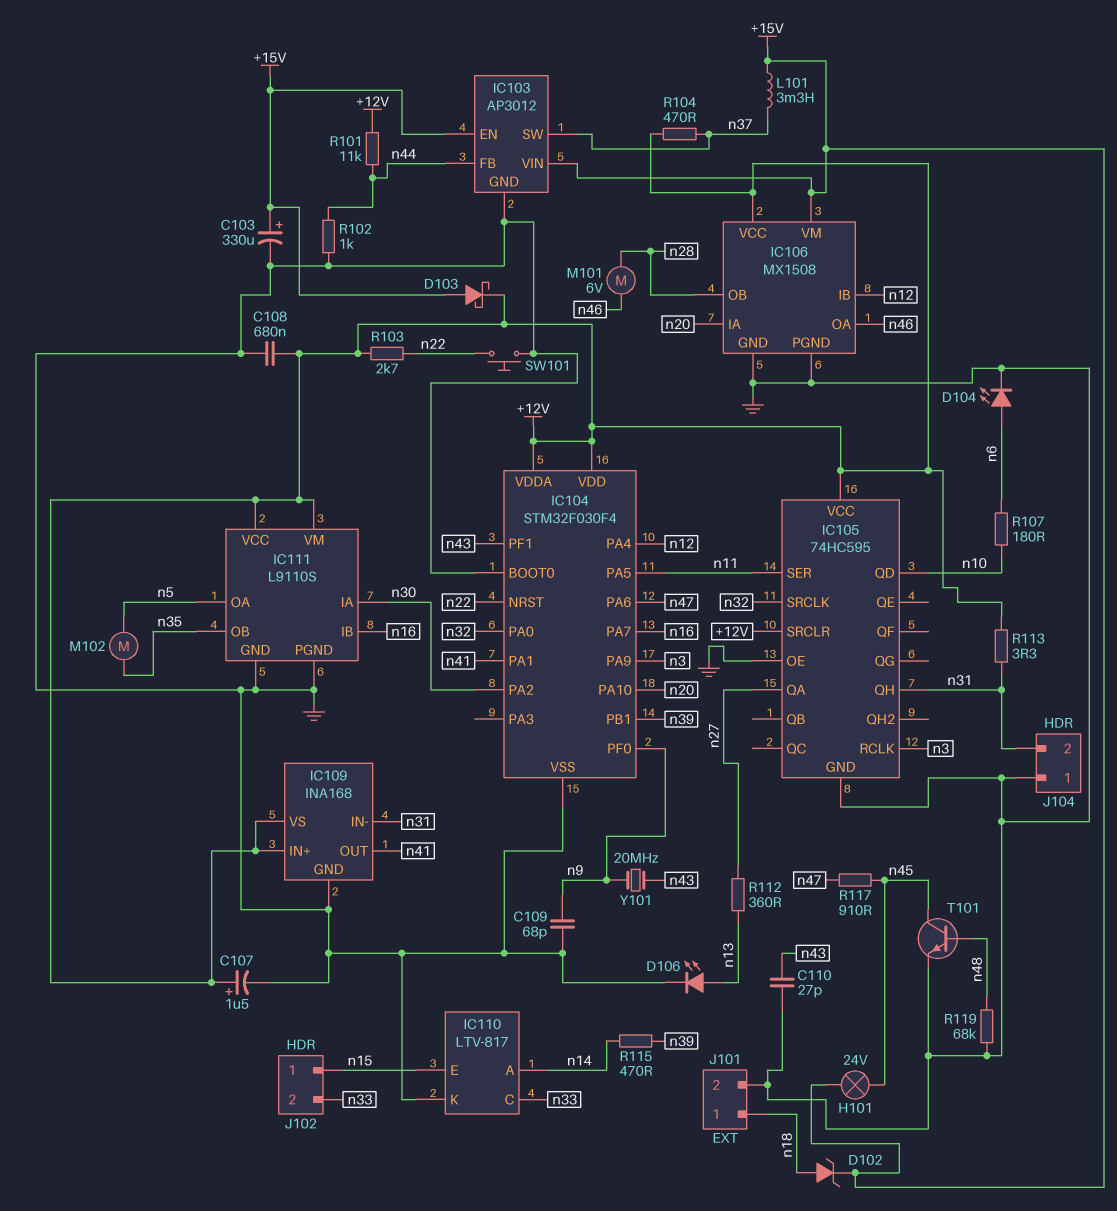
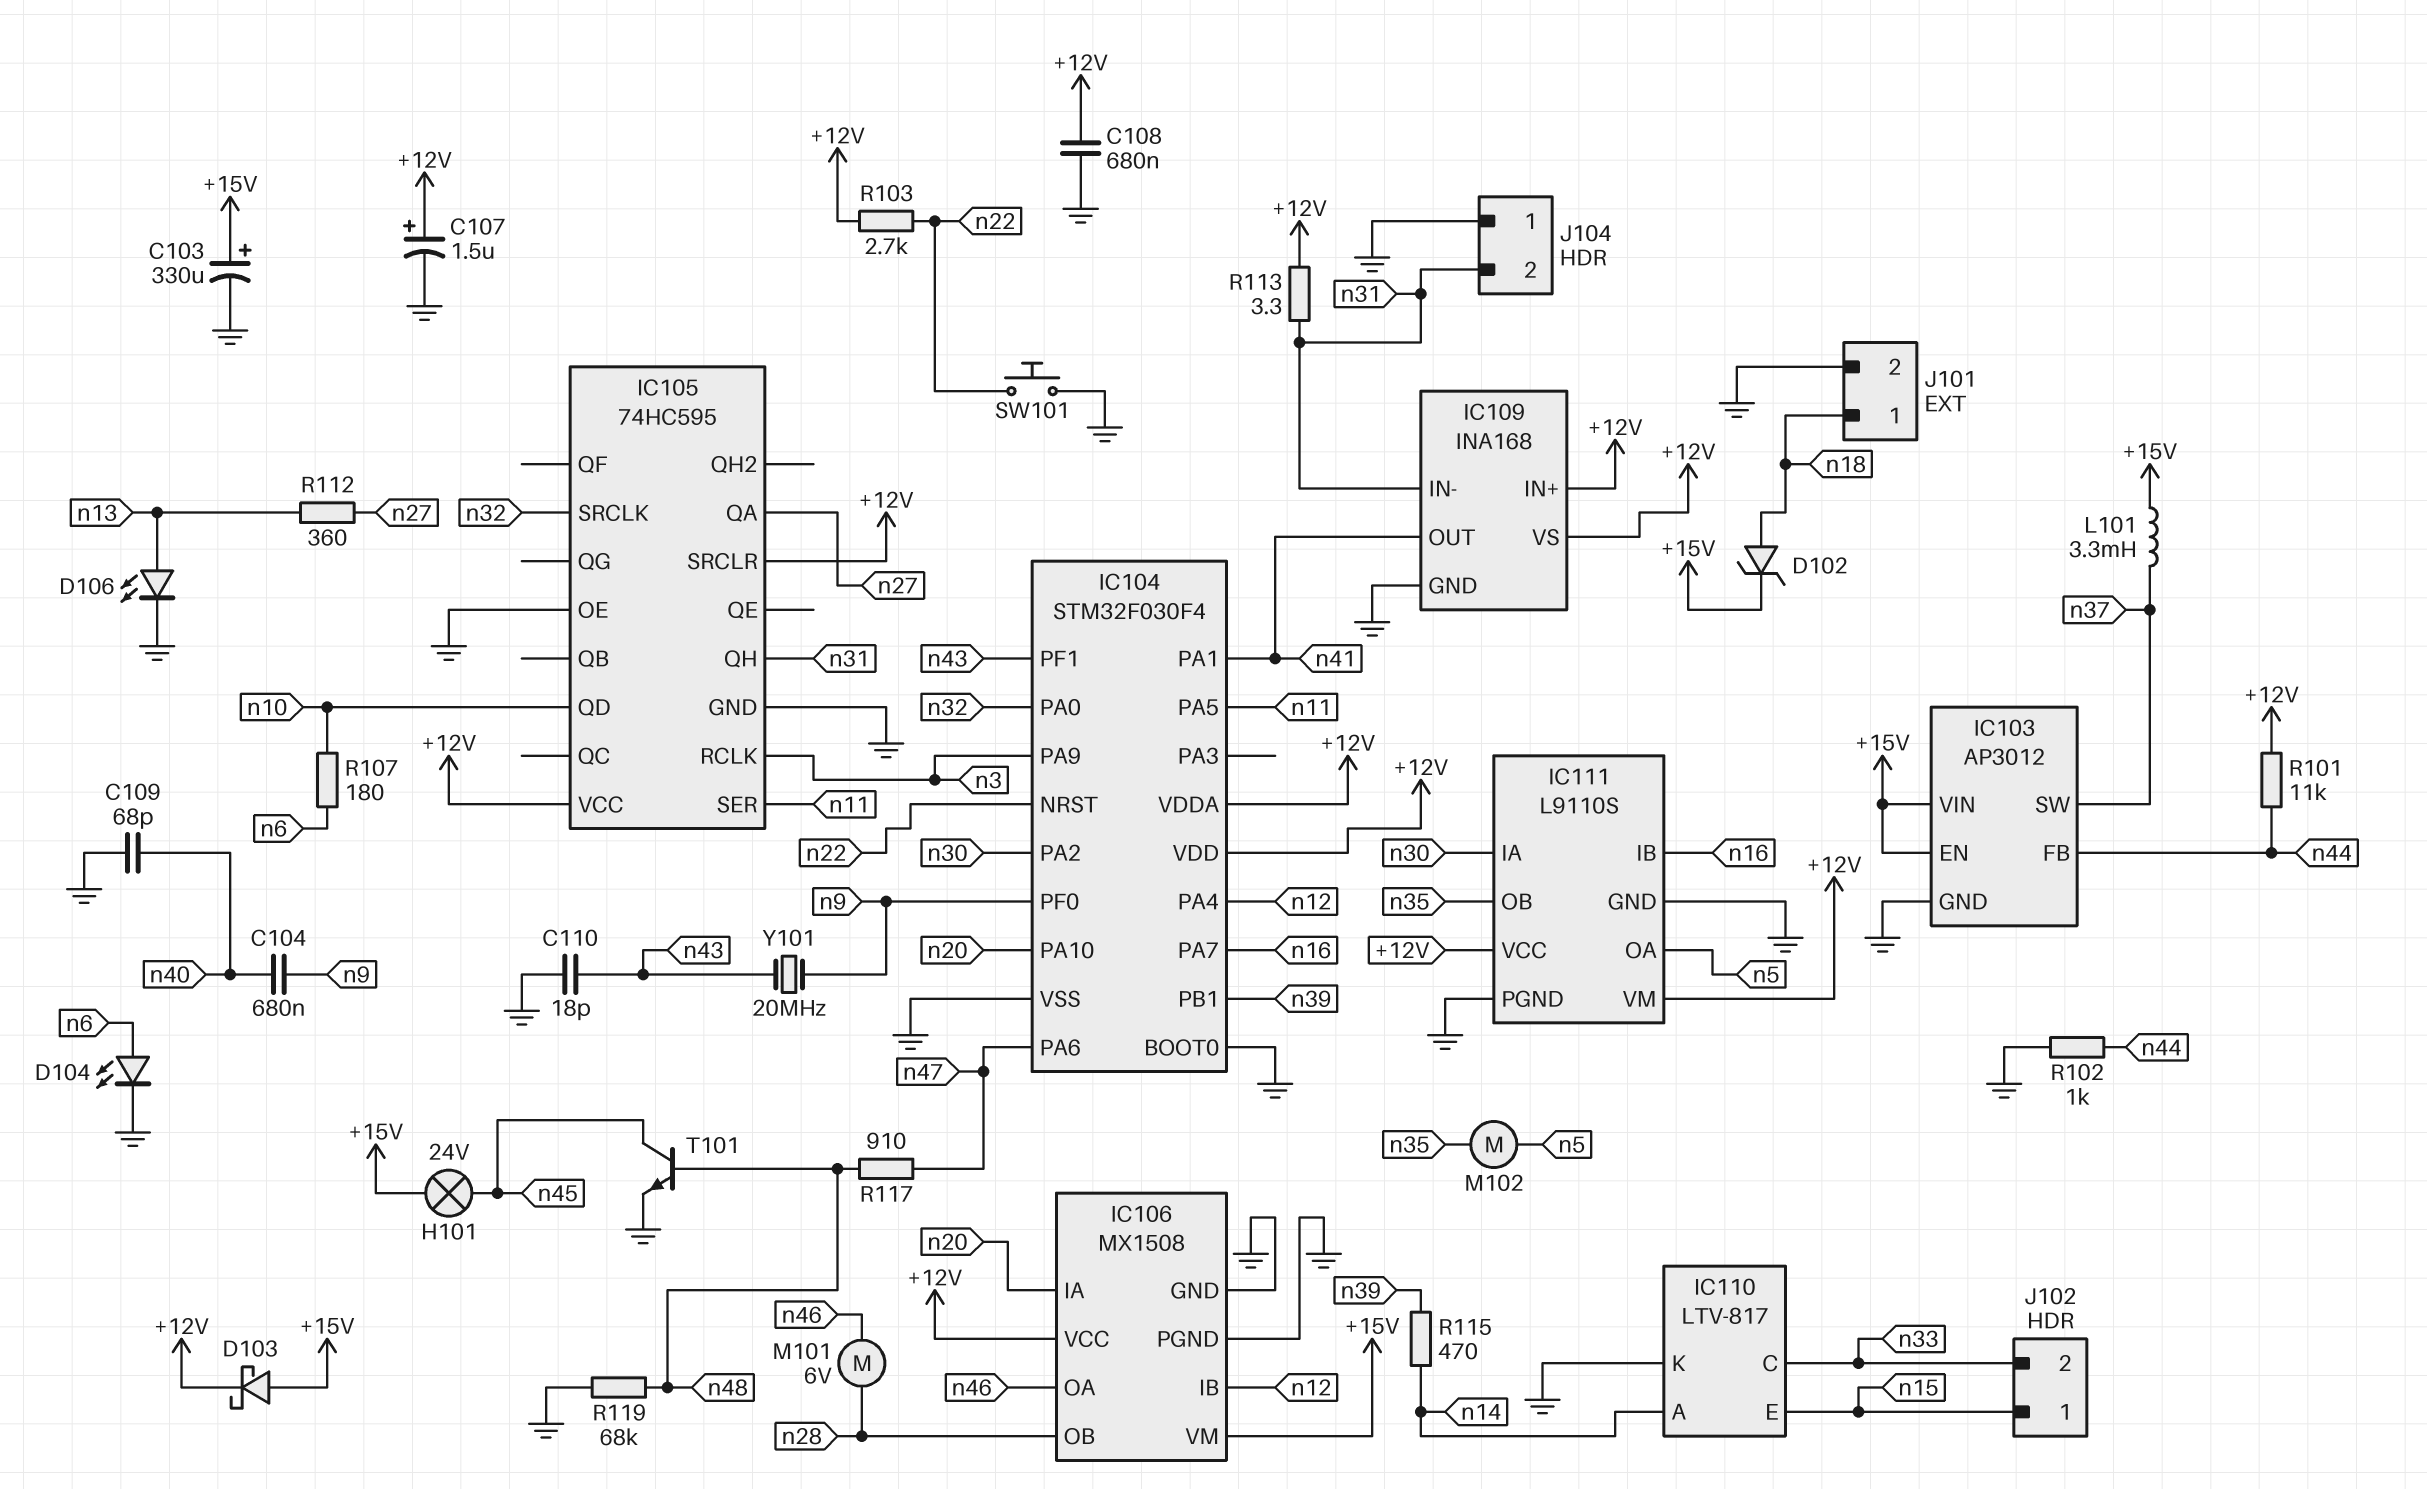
C104: none -> 680nF (n9, n40)
C109: 68pF (GND, n9) -> 68pF (GND, n40)
C110: 27pF (GND, n43) -> 18pF (GND, n43)
R104: 470 (+12V, n37) -> none
R117: 910 (n45, n47) -> 910 (n47, n48)

